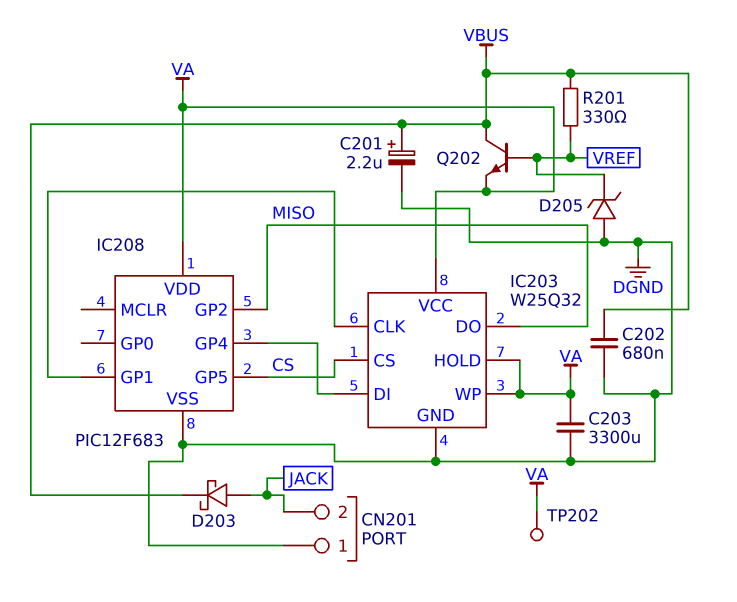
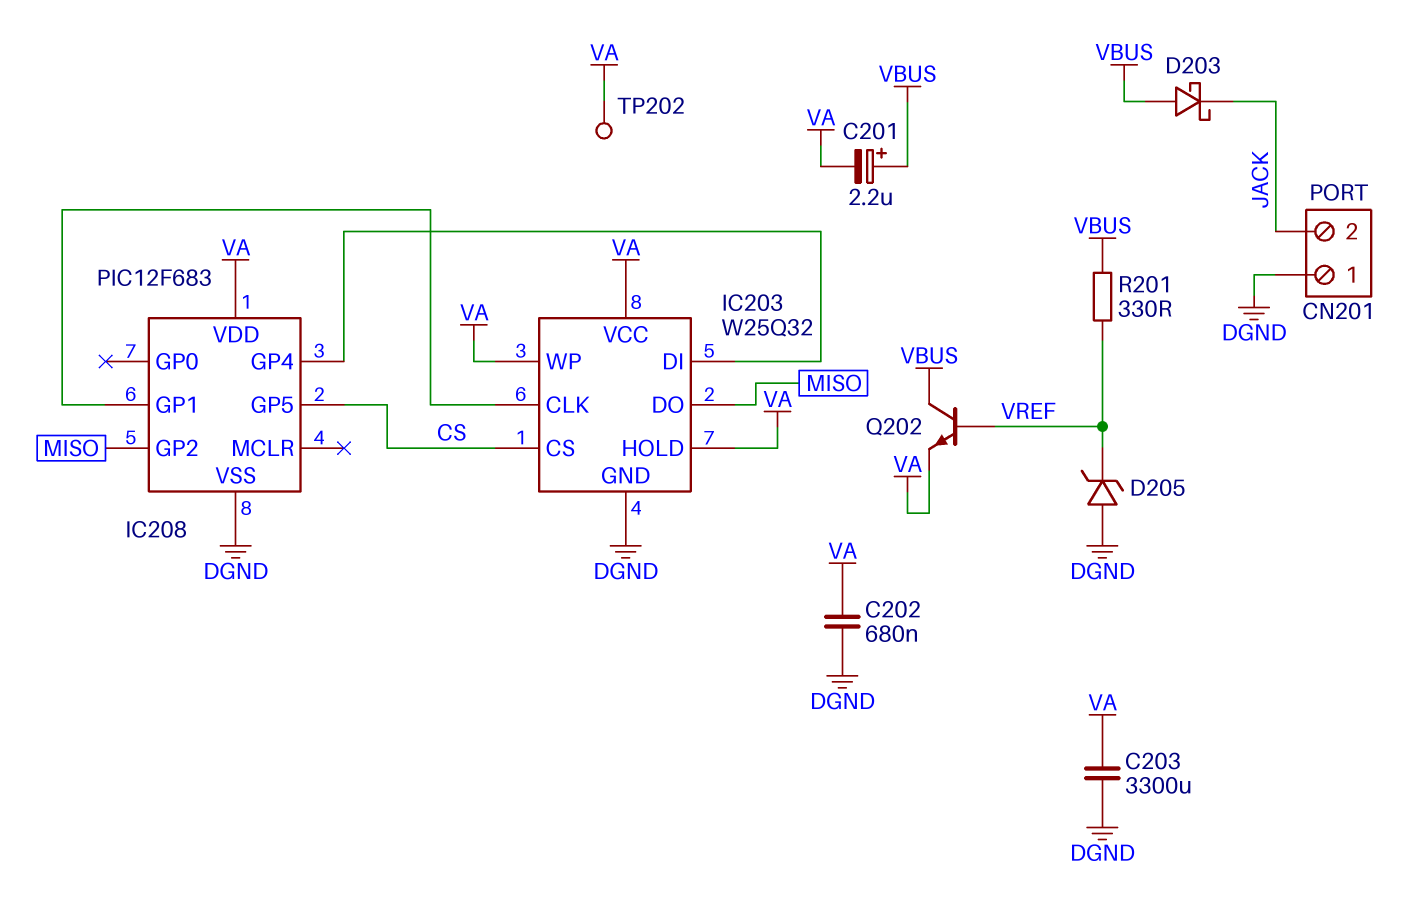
C201: 2.2uF (plus VBUS, minus DGND) -> 2.2uF (plus VBUS, minus VA)
C202: 680nF (DGND, VBUS) -> 680nF (DGND, VA)
D203: schottky (A JACK, K VBUS) -> schottky (A VBUS, K JACK)

